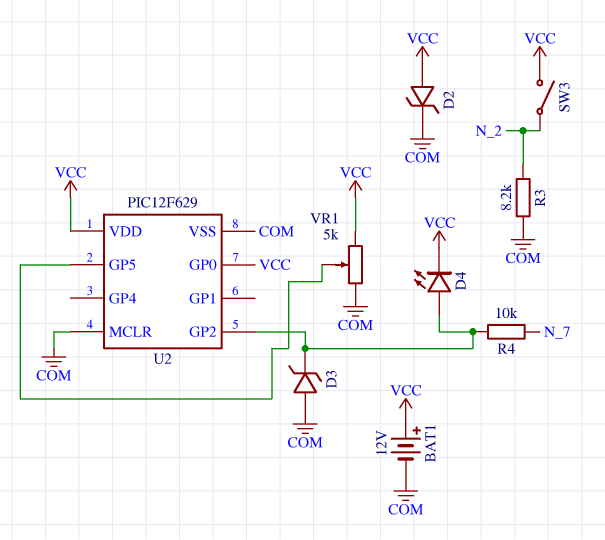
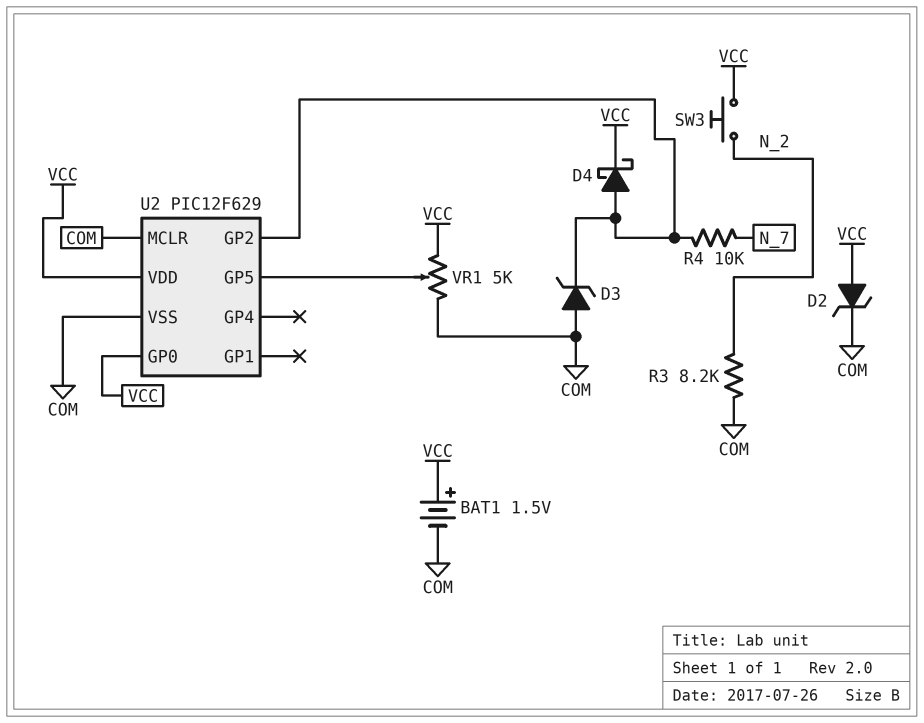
BAT1: 12V (plus VCC, minus COM) -> 1.5V (plus VCC, minus COM)
D4: LED (A U2/GP2, K VCC) -> schottky (A U2/GP2, K VCC)
SW3: switch (N_2, VCC) -> button (N_2, VCC)

